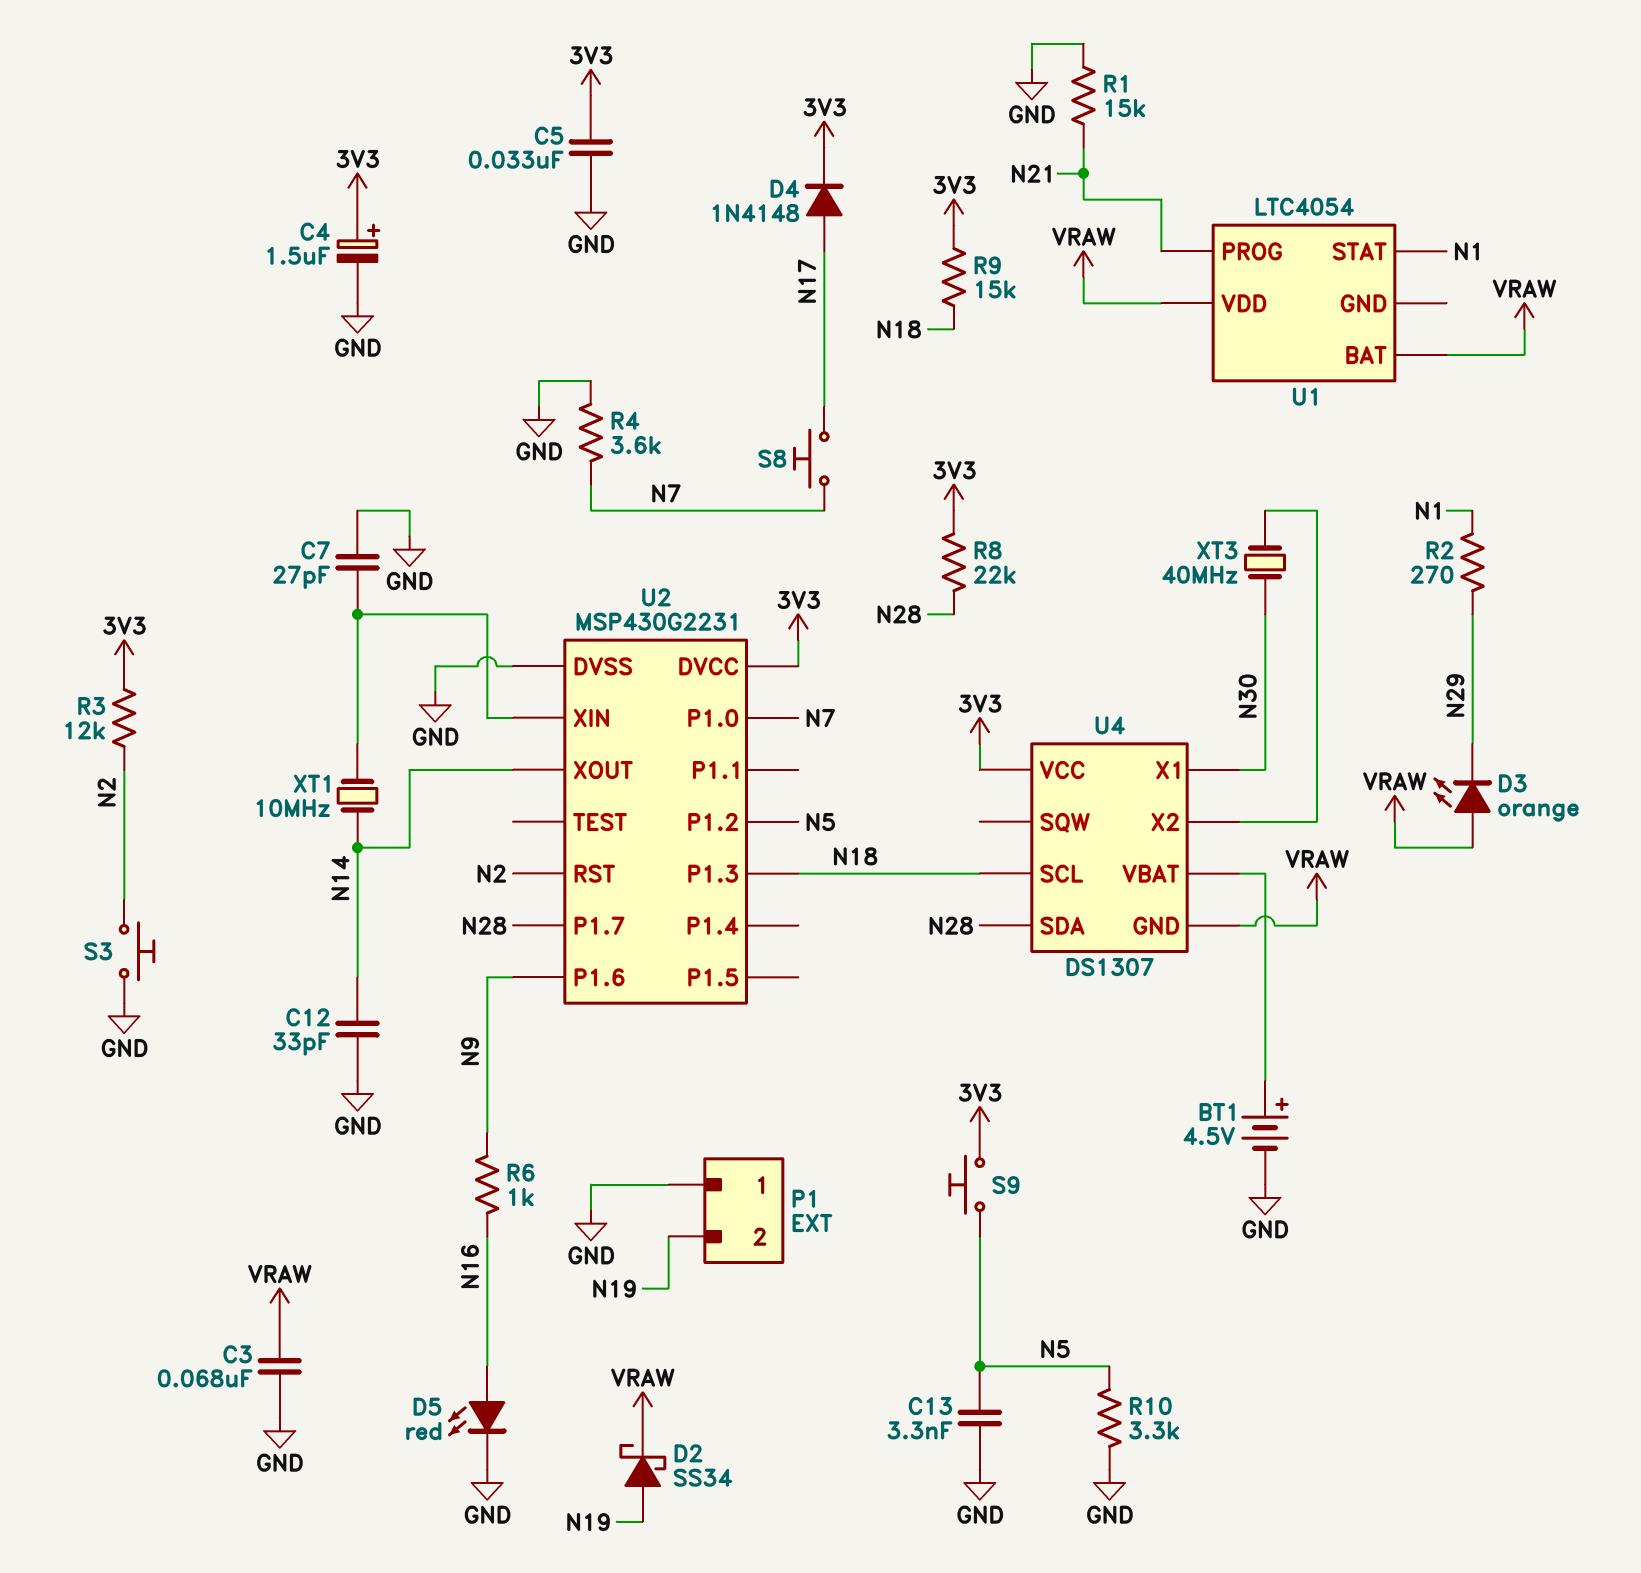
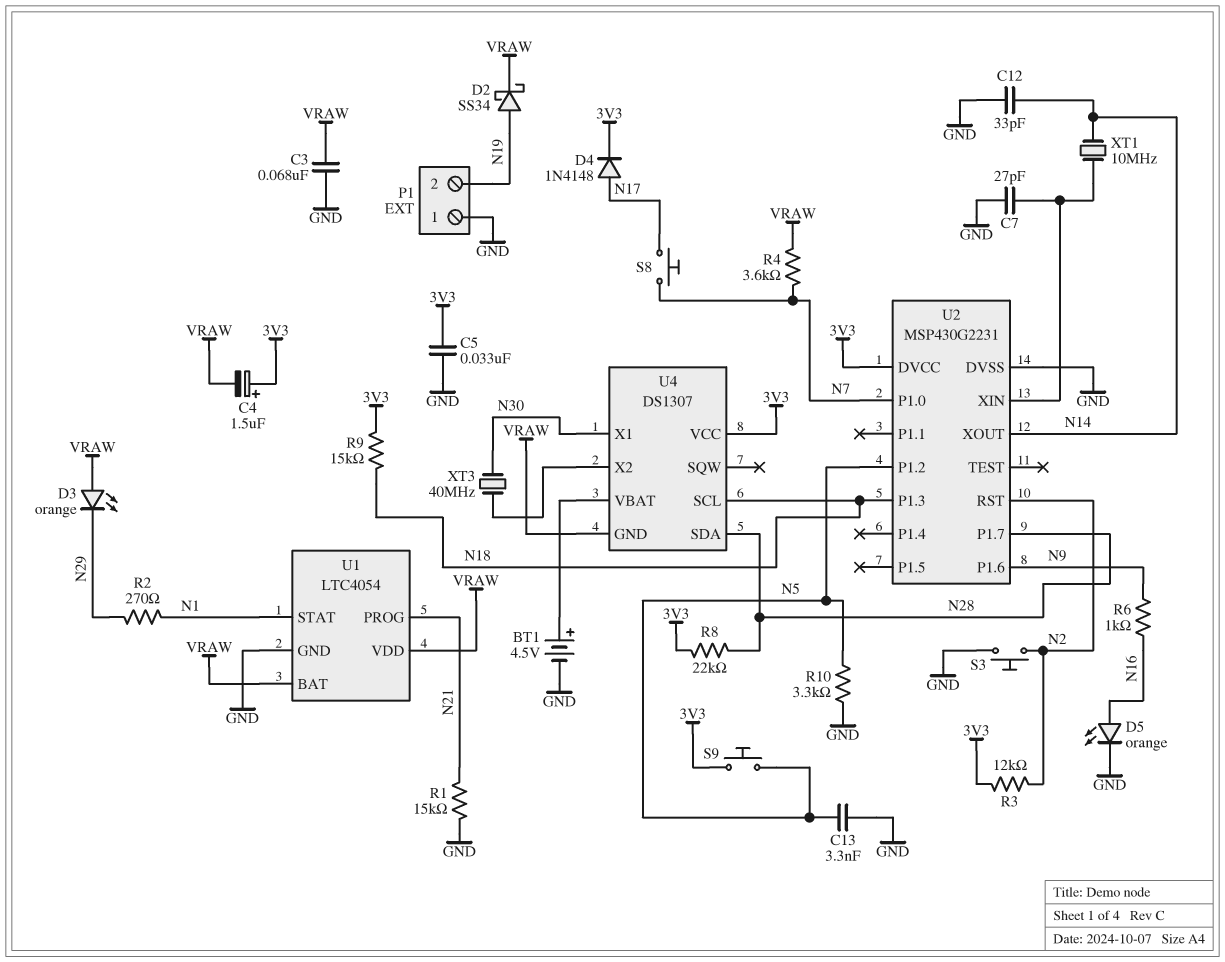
C4: 1.5uF (plus 3V3, minus GND) -> 1.5uF (plus 3V3, minus VRAW)
D5: LED red (A N16, K GND) -> LED orange (A N16, K GND)
R4: 3.6k (GND, N7) -> 3.6k (N7, VRAW)
U1 pin GND: none -> GND

